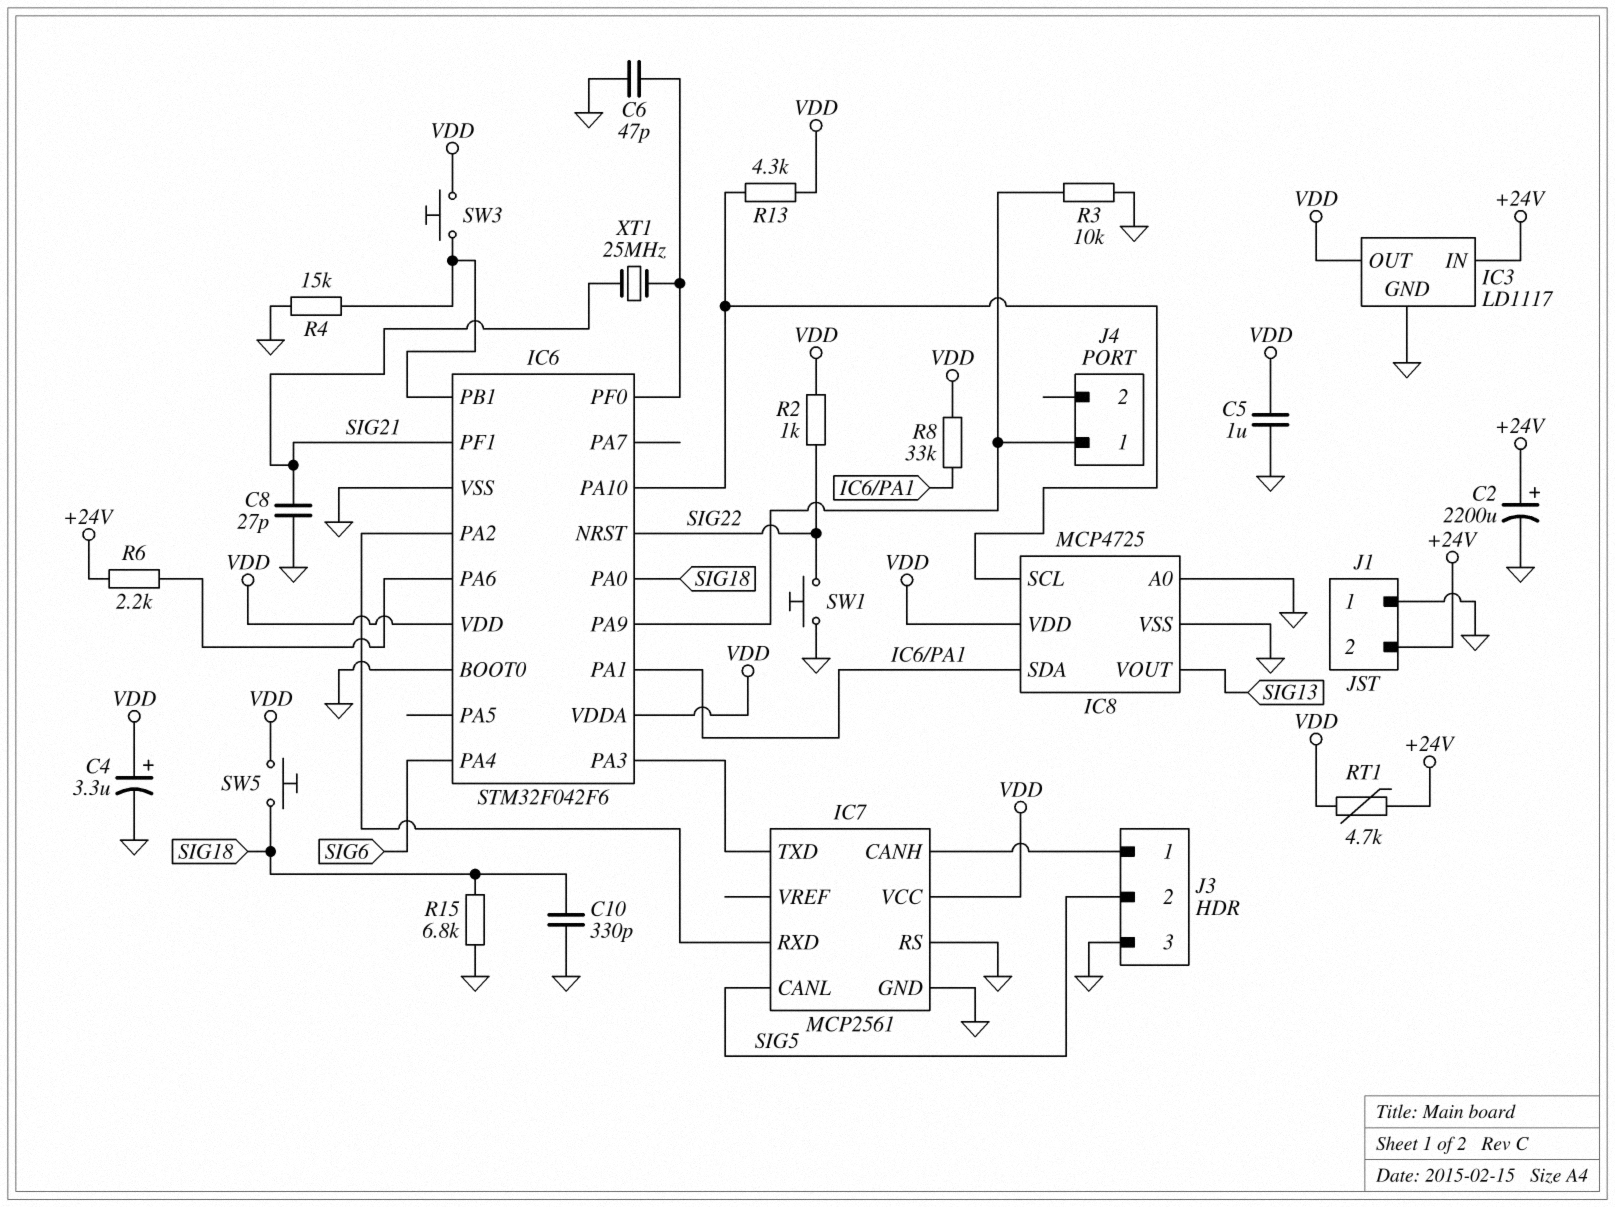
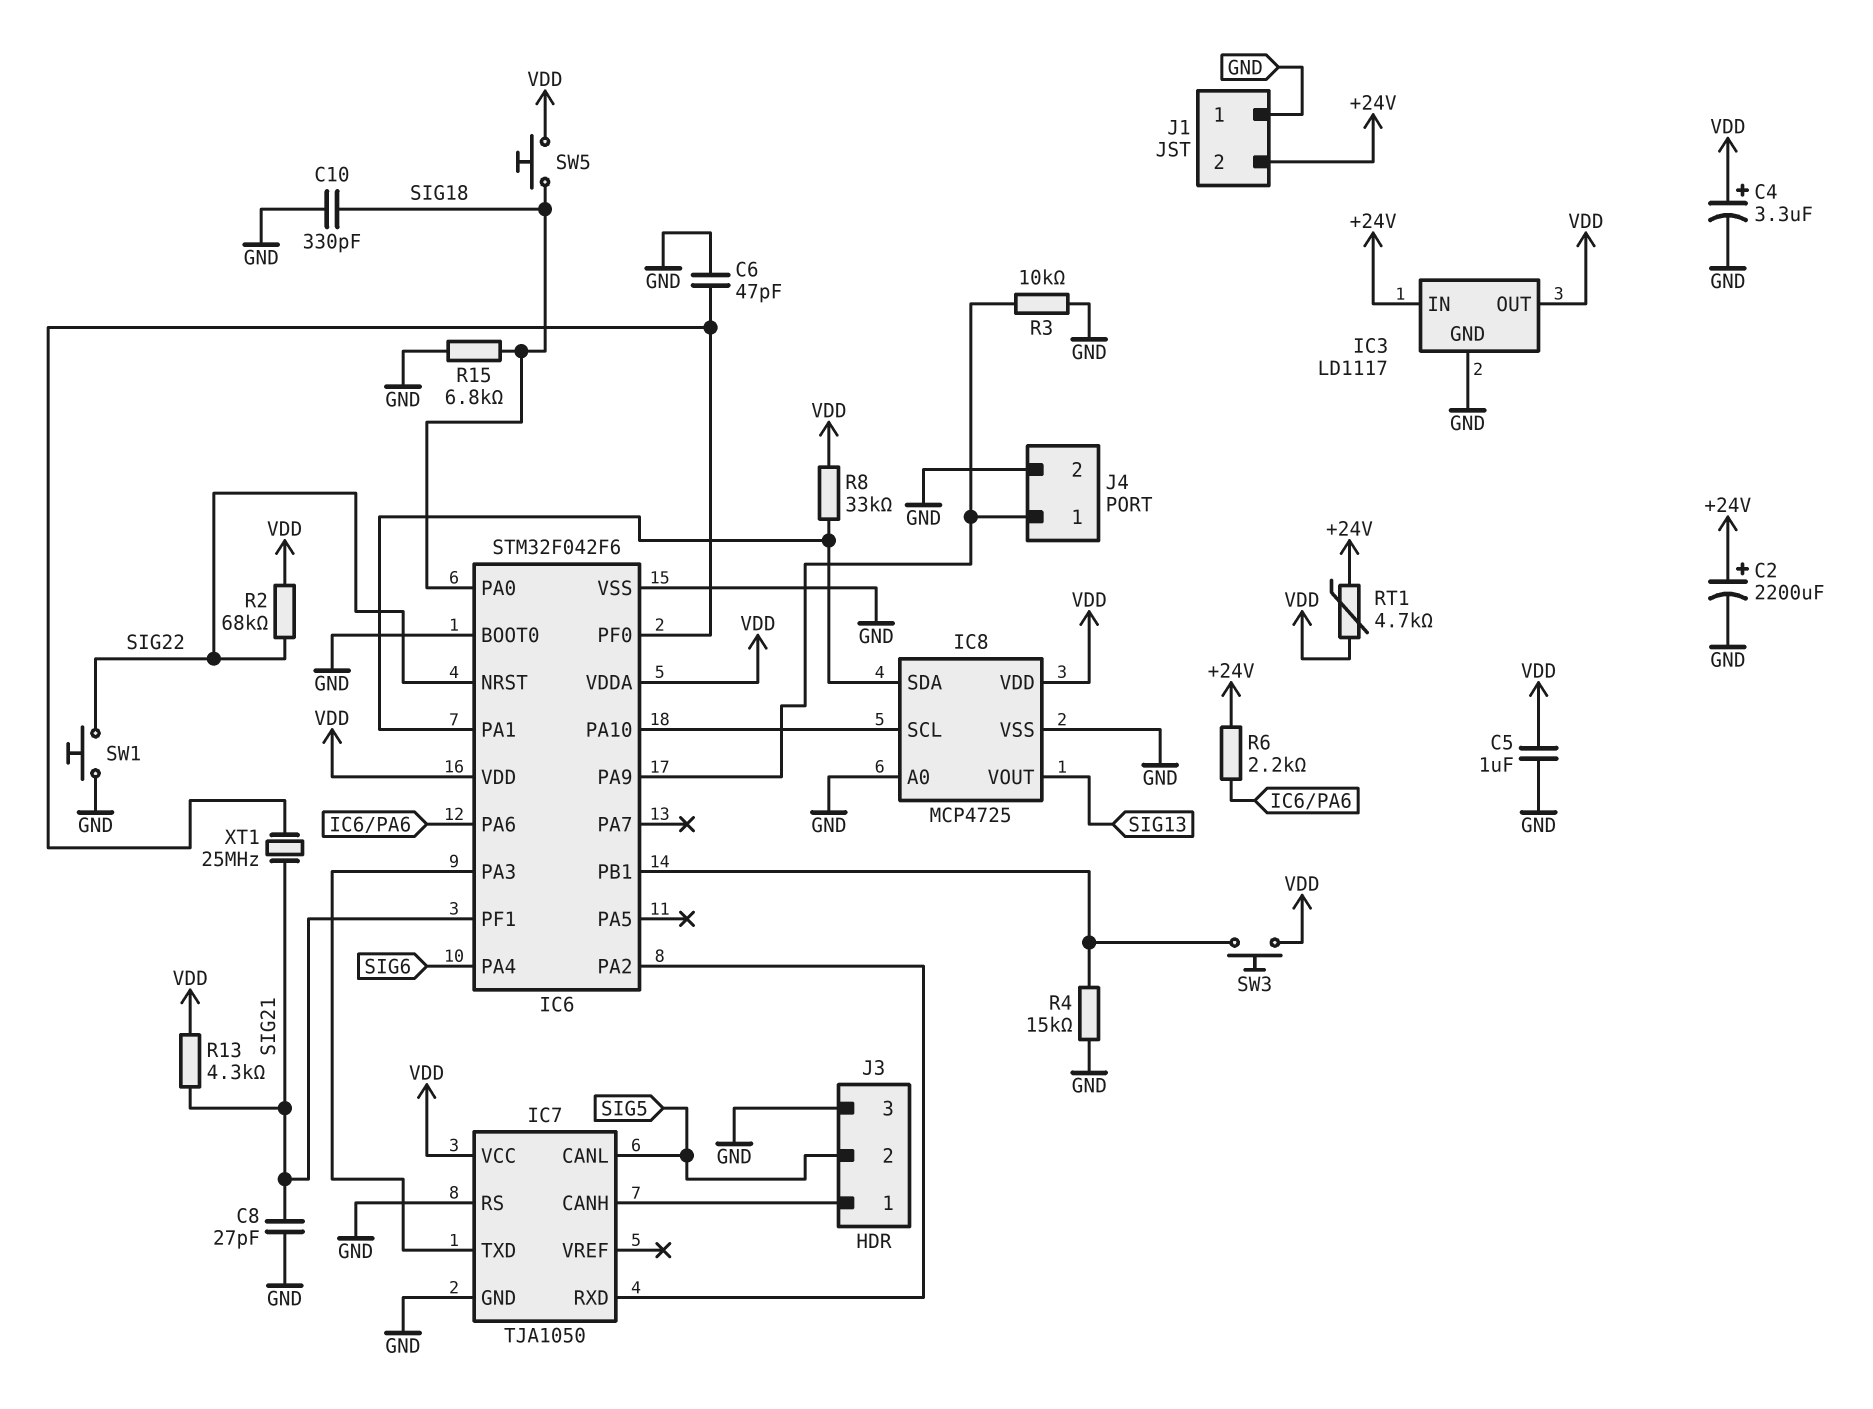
IC7: MCP2561 -> TJA1050
J4 pin 2: none -> GND
R2: 1k (SIG22, VDD) -> 68k (SIG22, VDD)
R13: 4.3k (IC6/PA10, VDD) -> 4.3k (SIG21, VDD)

